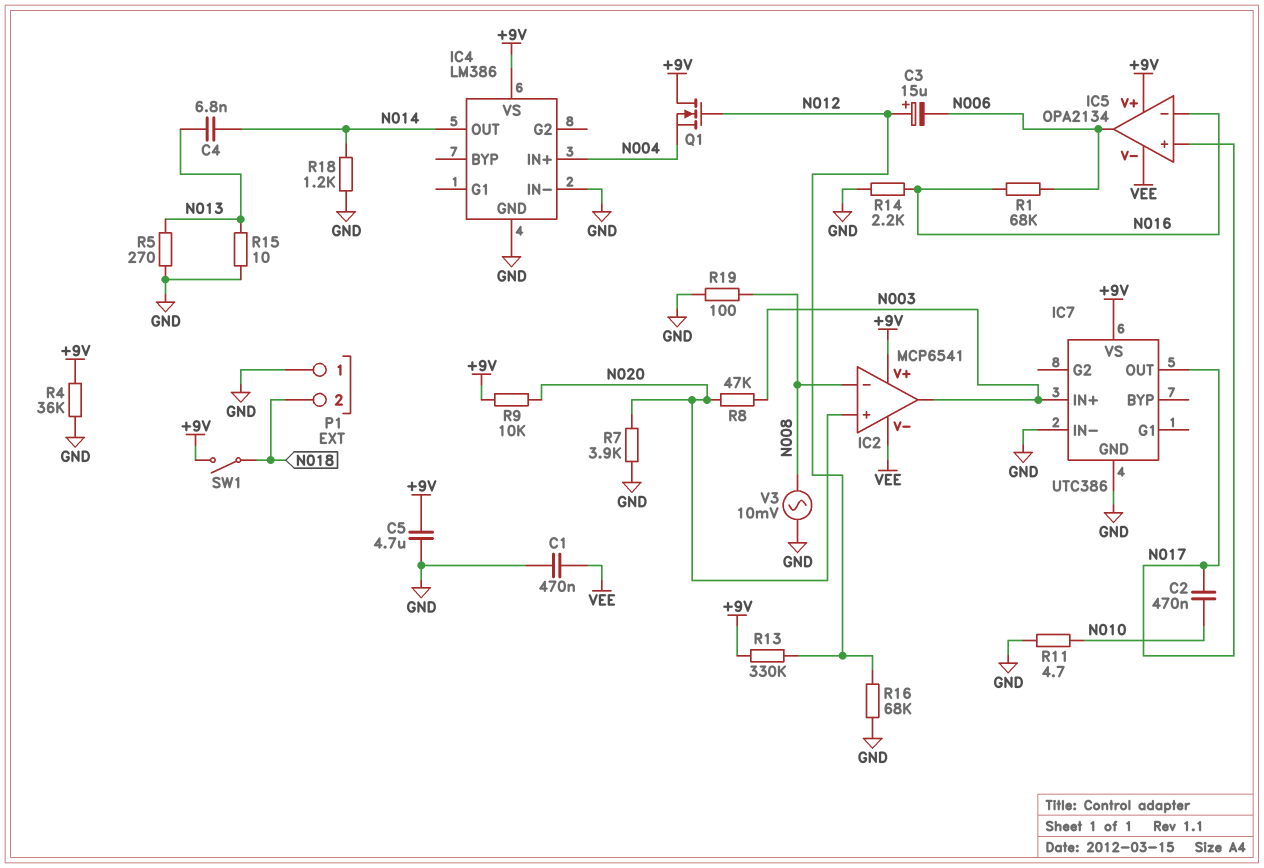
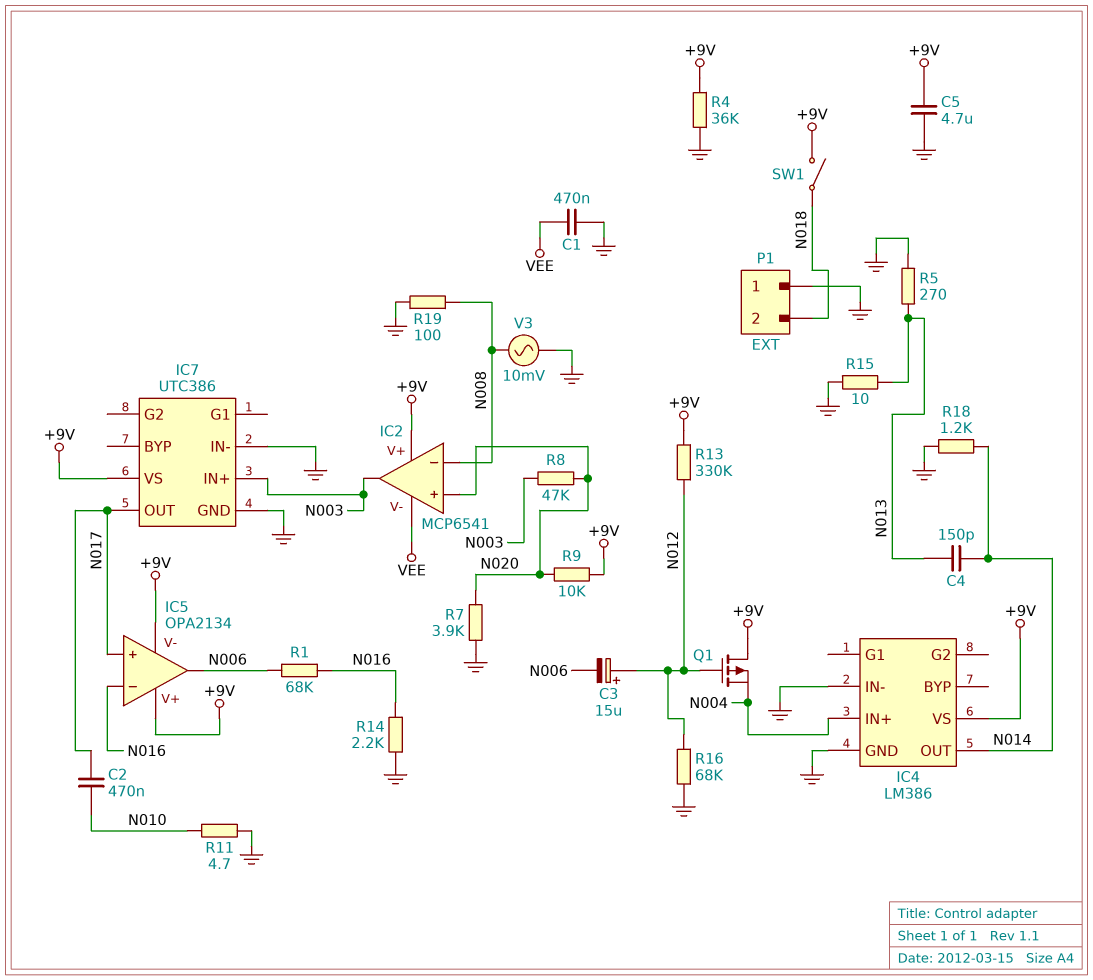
C4: 6.8nF (N013, N014) -> 150pF (N013, N014)
IC5 pin V-: VEE -> +9V
Q1: NMOS (G N012, D +9V, S N004) -> PMOS (G N012, D +9V, S N004)

